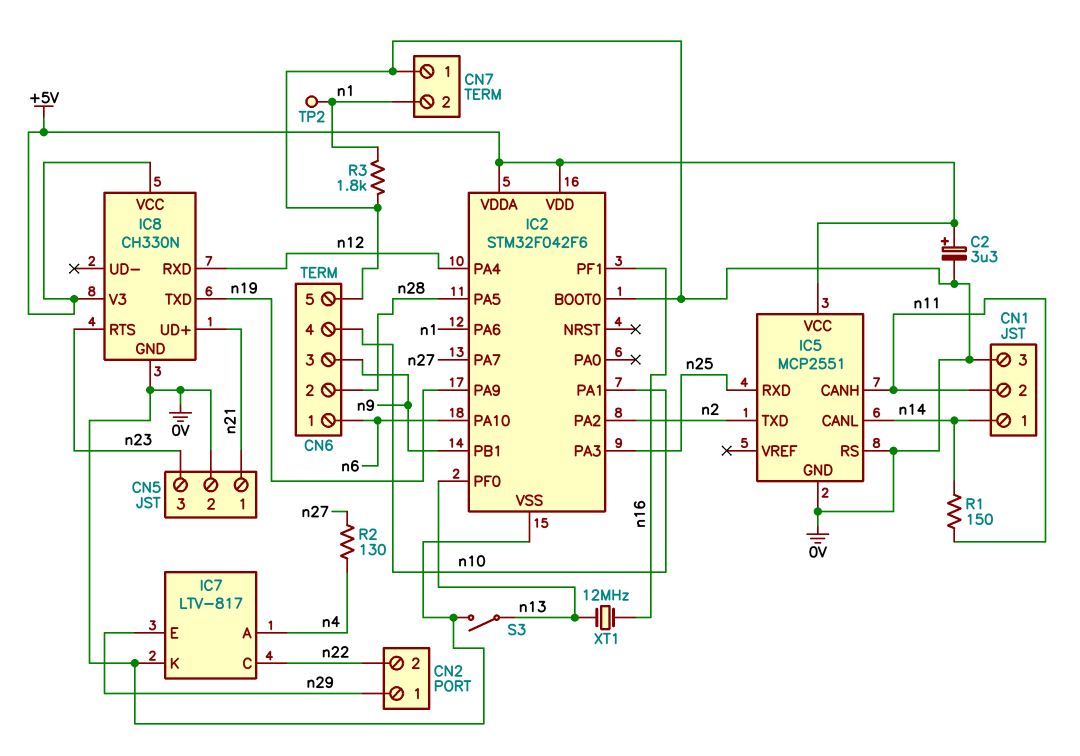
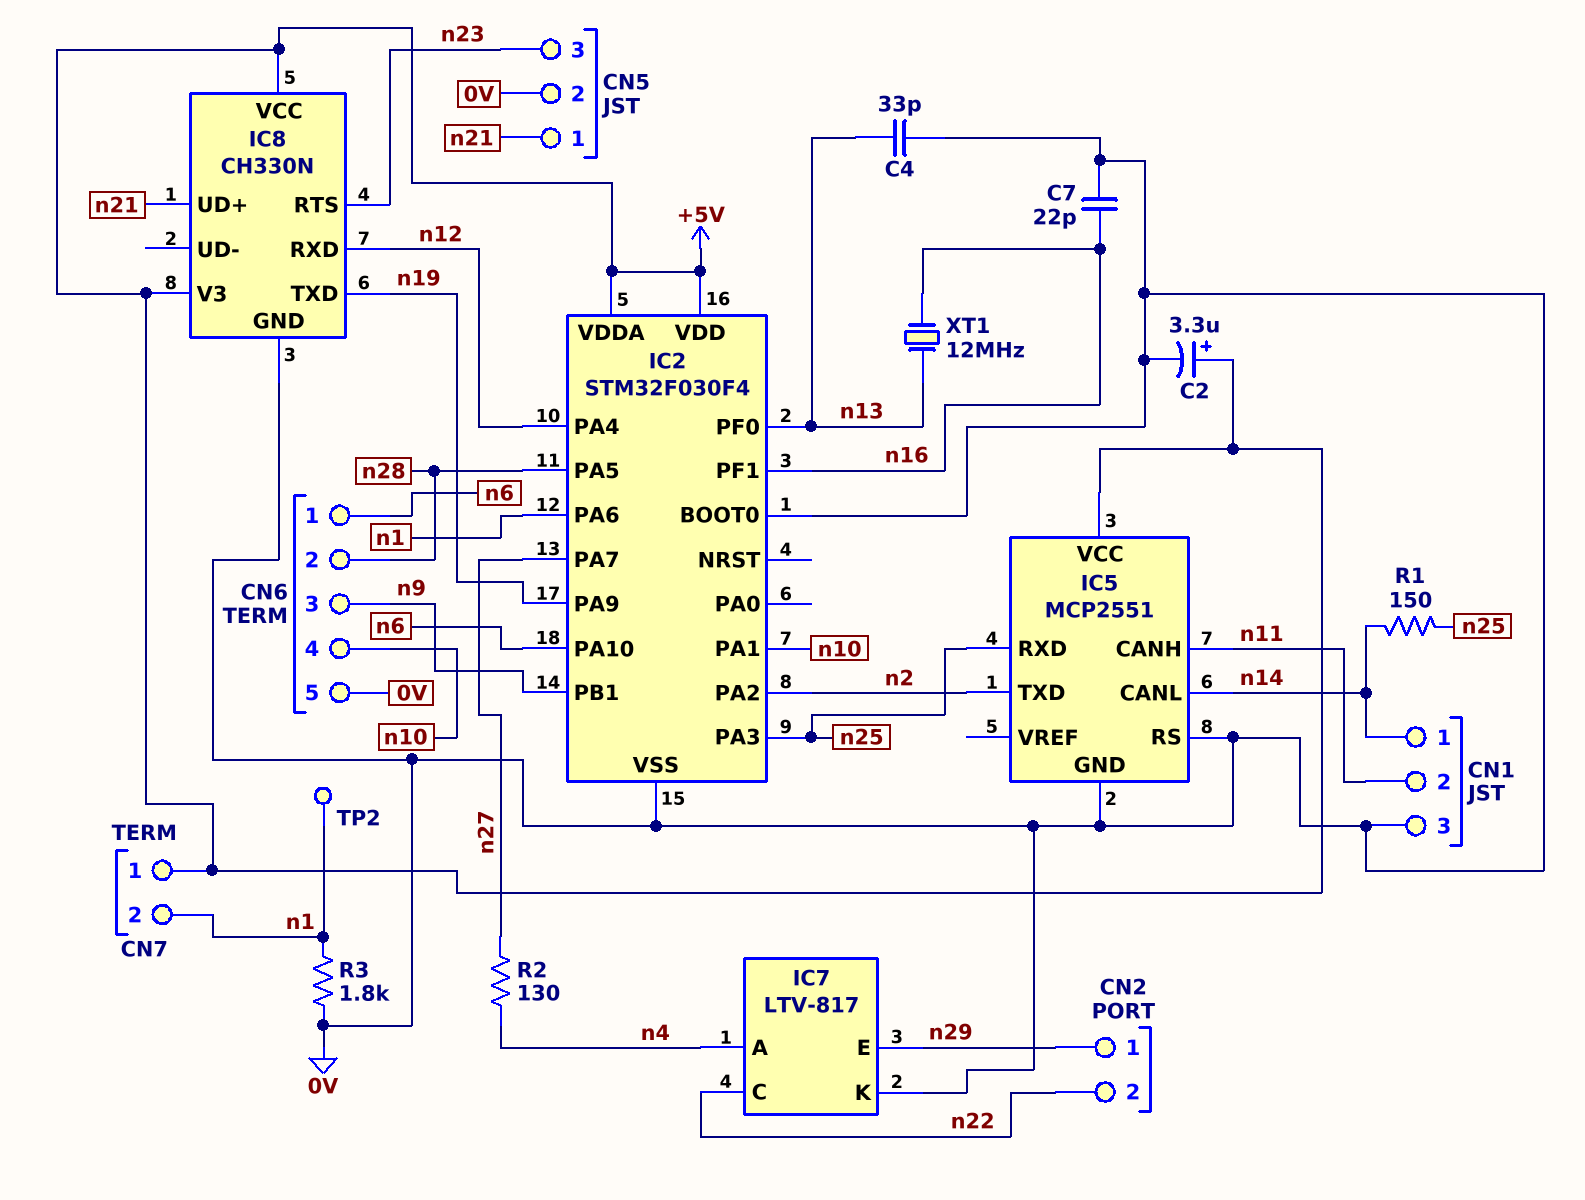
C4: none -> 33pF (0V, n13)
C7: none -> 22pF (0V, n16)
CN7 pin 1: 0V -> +5V
IC2: STM32F042F6 -> STM32F030F4
R1: 150 (n11, n14) -> 150 (n14, n25)
S3: switch (0V, n13) -> none

